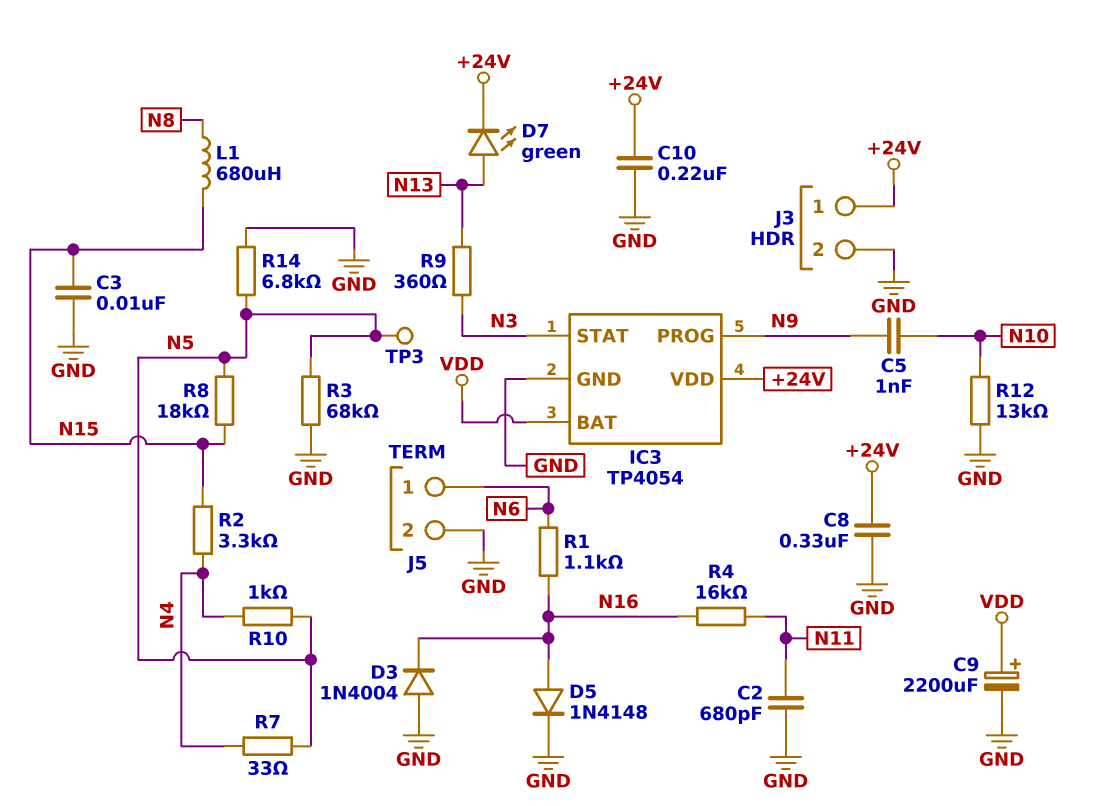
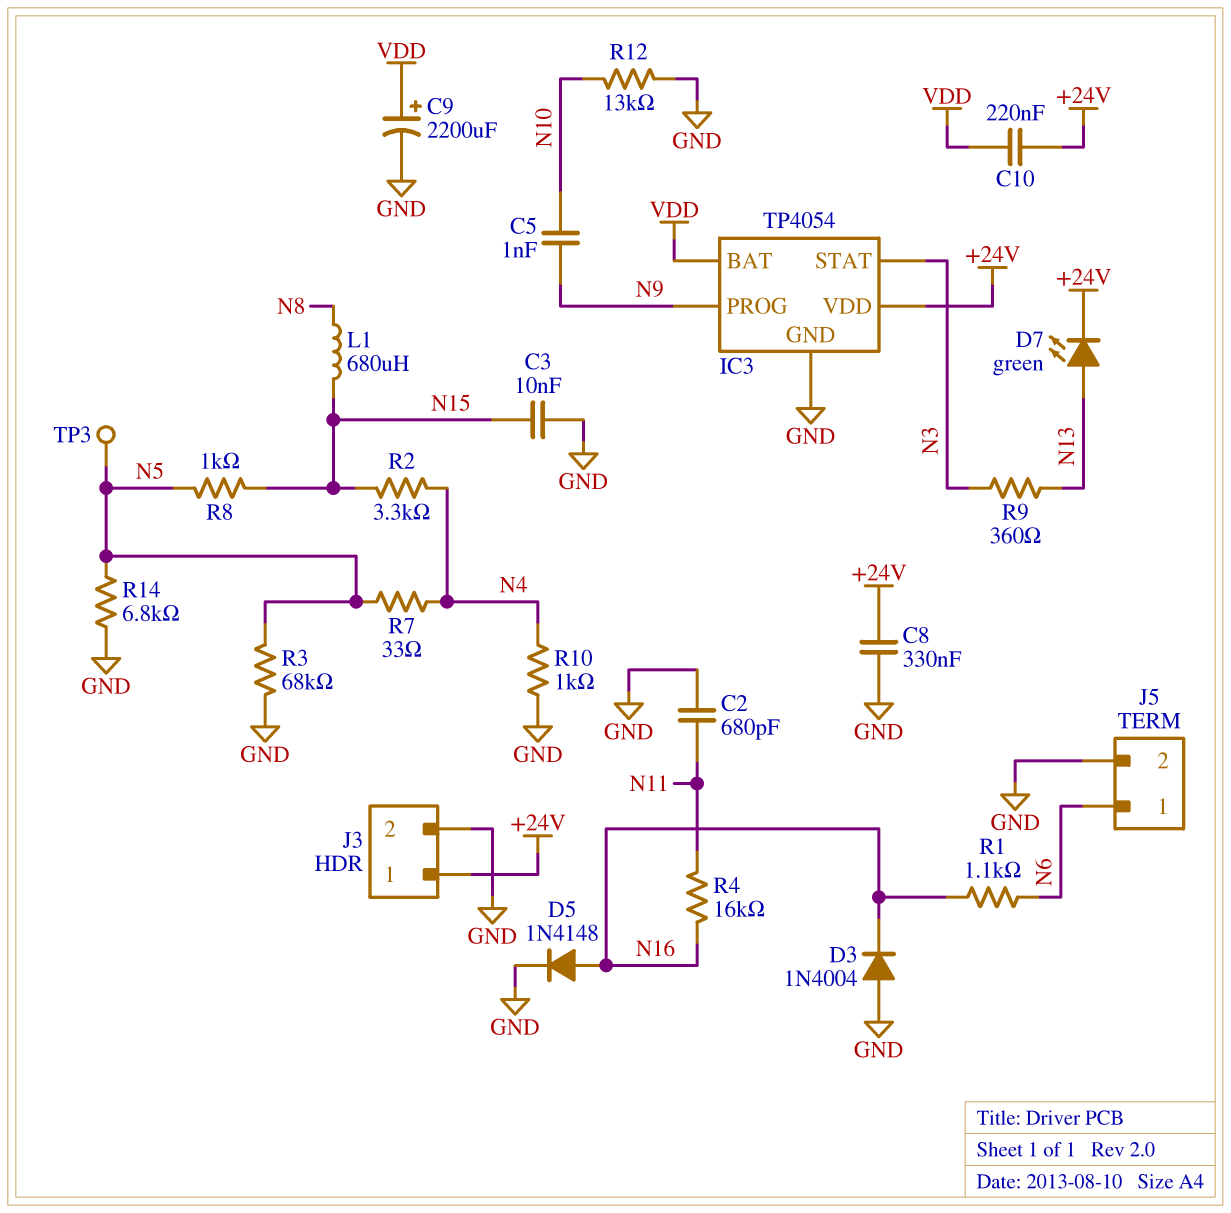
C10: 220nF (+24V, GND) -> 220nF (+24V, VDD)
R8: 18k (N5, N15) -> 1k (N5, N15)
R10: 1k (N4, N5) -> 1k (GND, N4)

